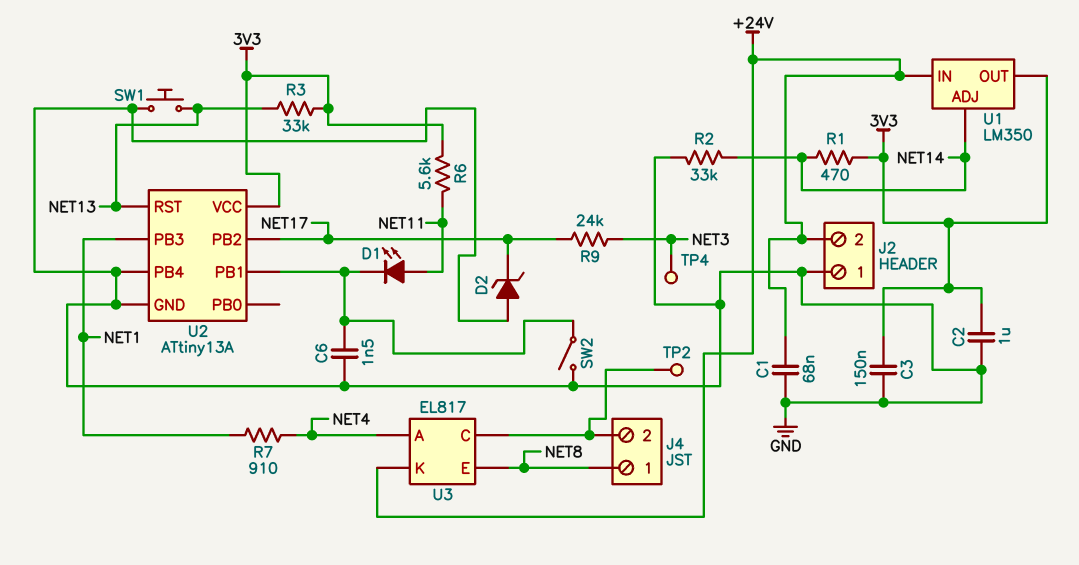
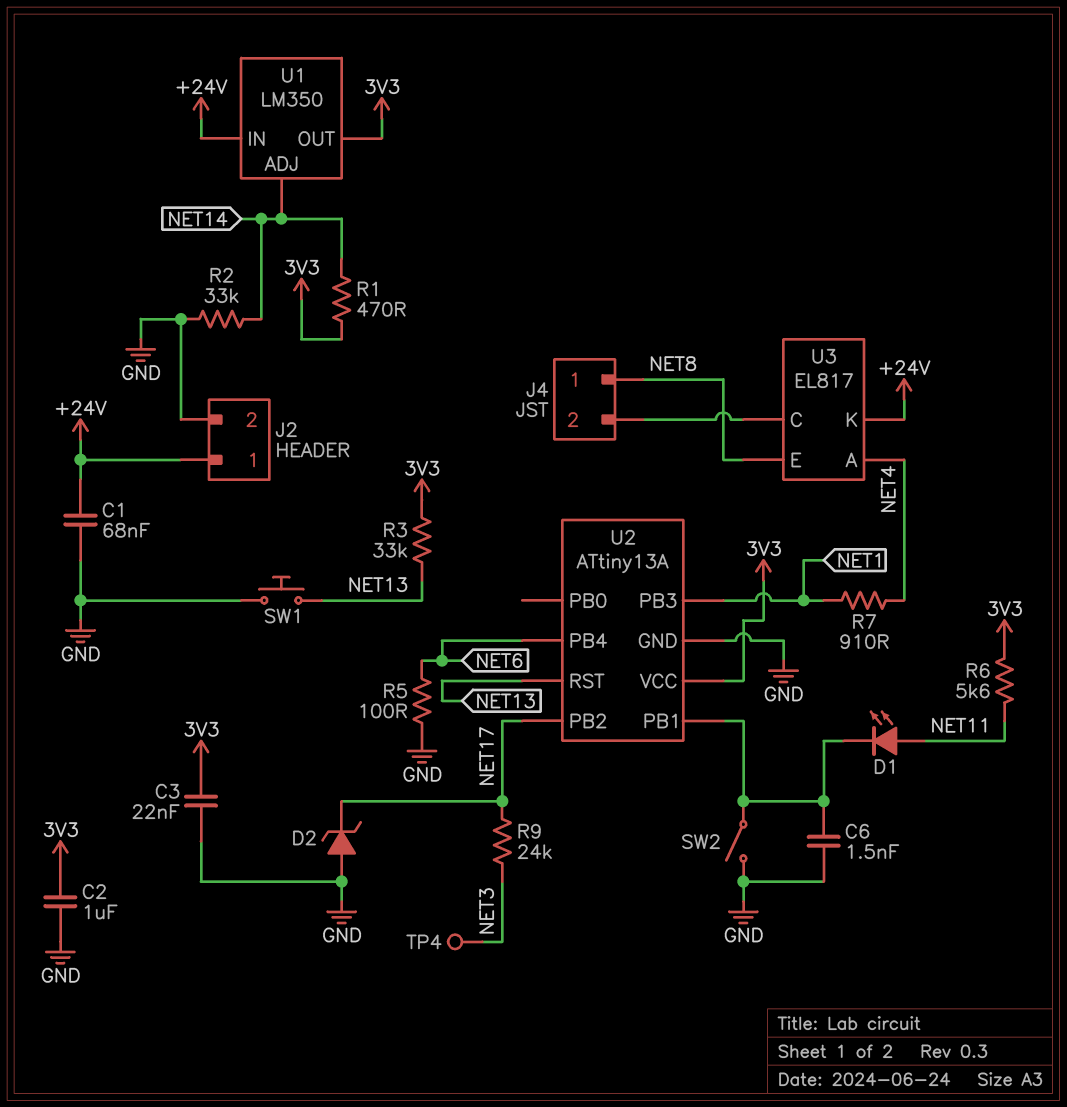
C3: 150nF (3V3, GND) -> 22nF (3V3, GND)
J2 pin 1: GND -> +24V
J2 pin 2: +24V -> GND
R5: none -> 100 (GND, NET6)
TP2: test point (J4/2) -> none
U2 pin PB4: GND -> NET6

